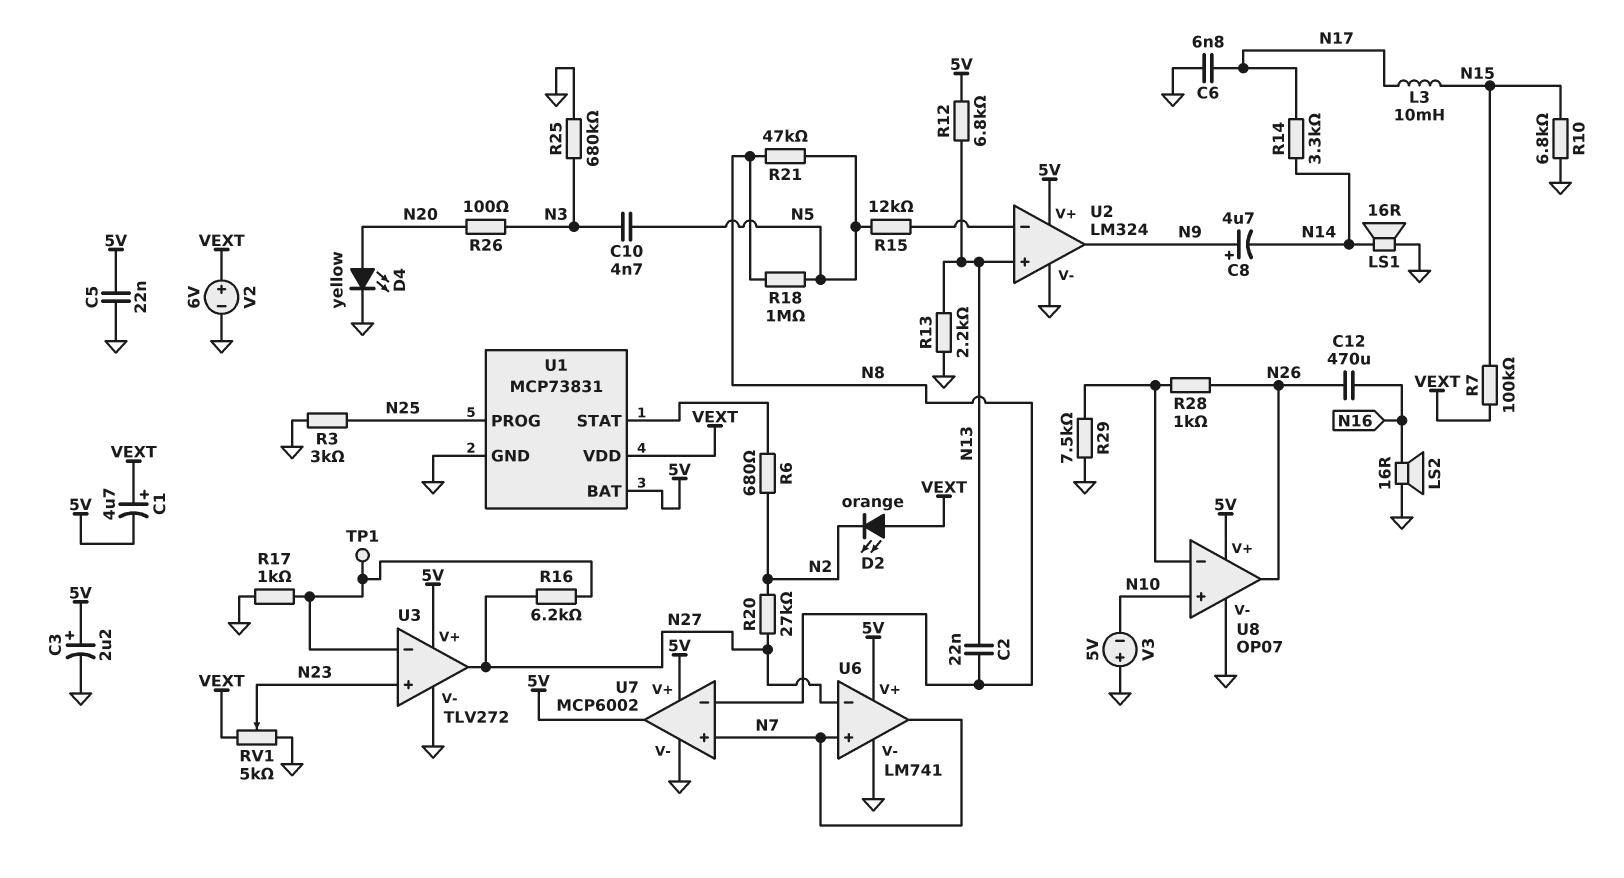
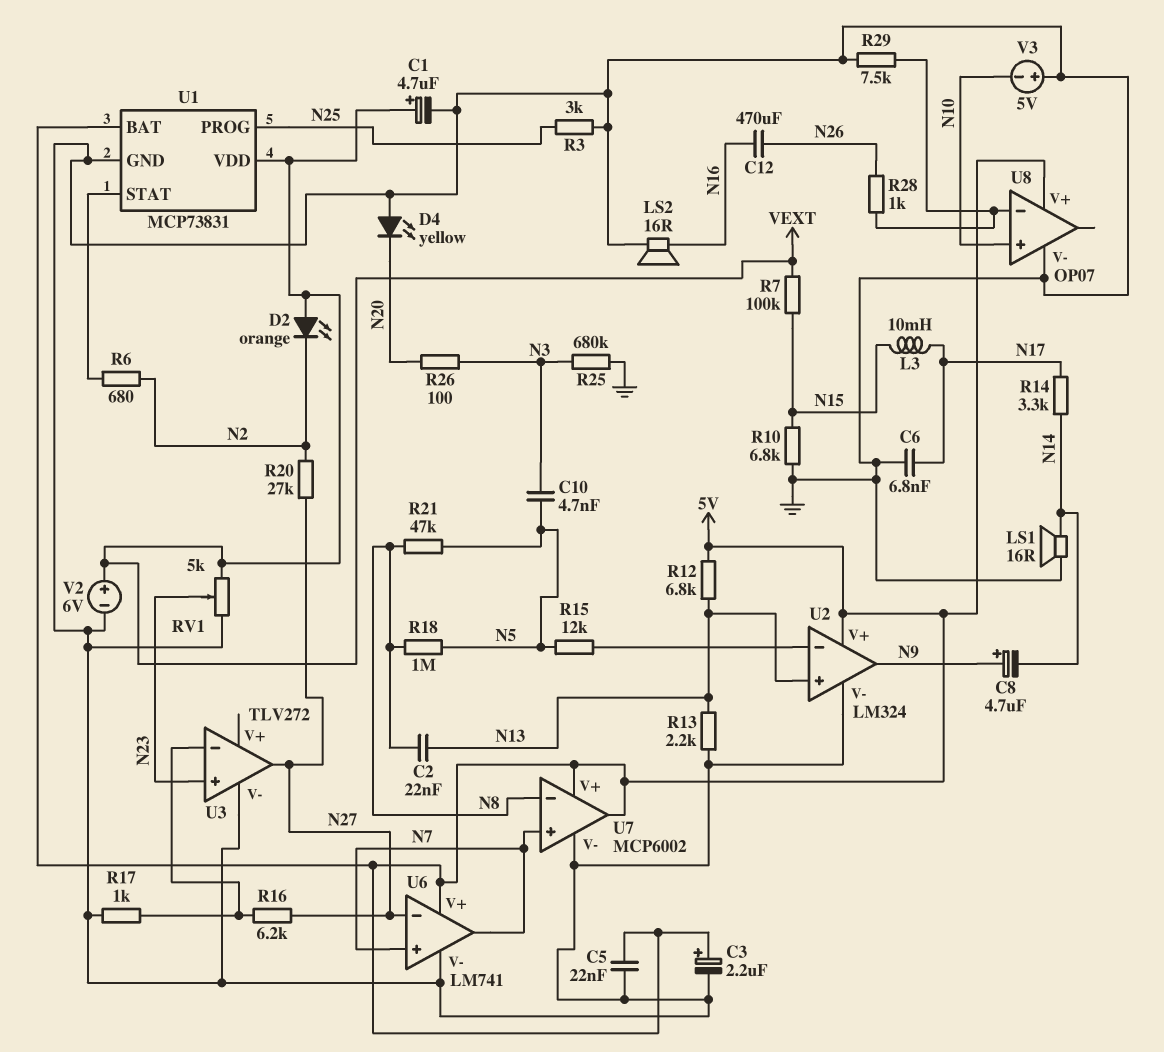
C1: 4.7uF (plus VEXT, minus 5V) -> 4.7uF (plus VEXT, minus GND)
D4: LED yellow (A N20, K GND) -> LED yellow (A GND, K N20)
TP1: test point (U3/in-) -> none
U3 pin V+: 5V -> none
U8 pin out: N26 -> none

